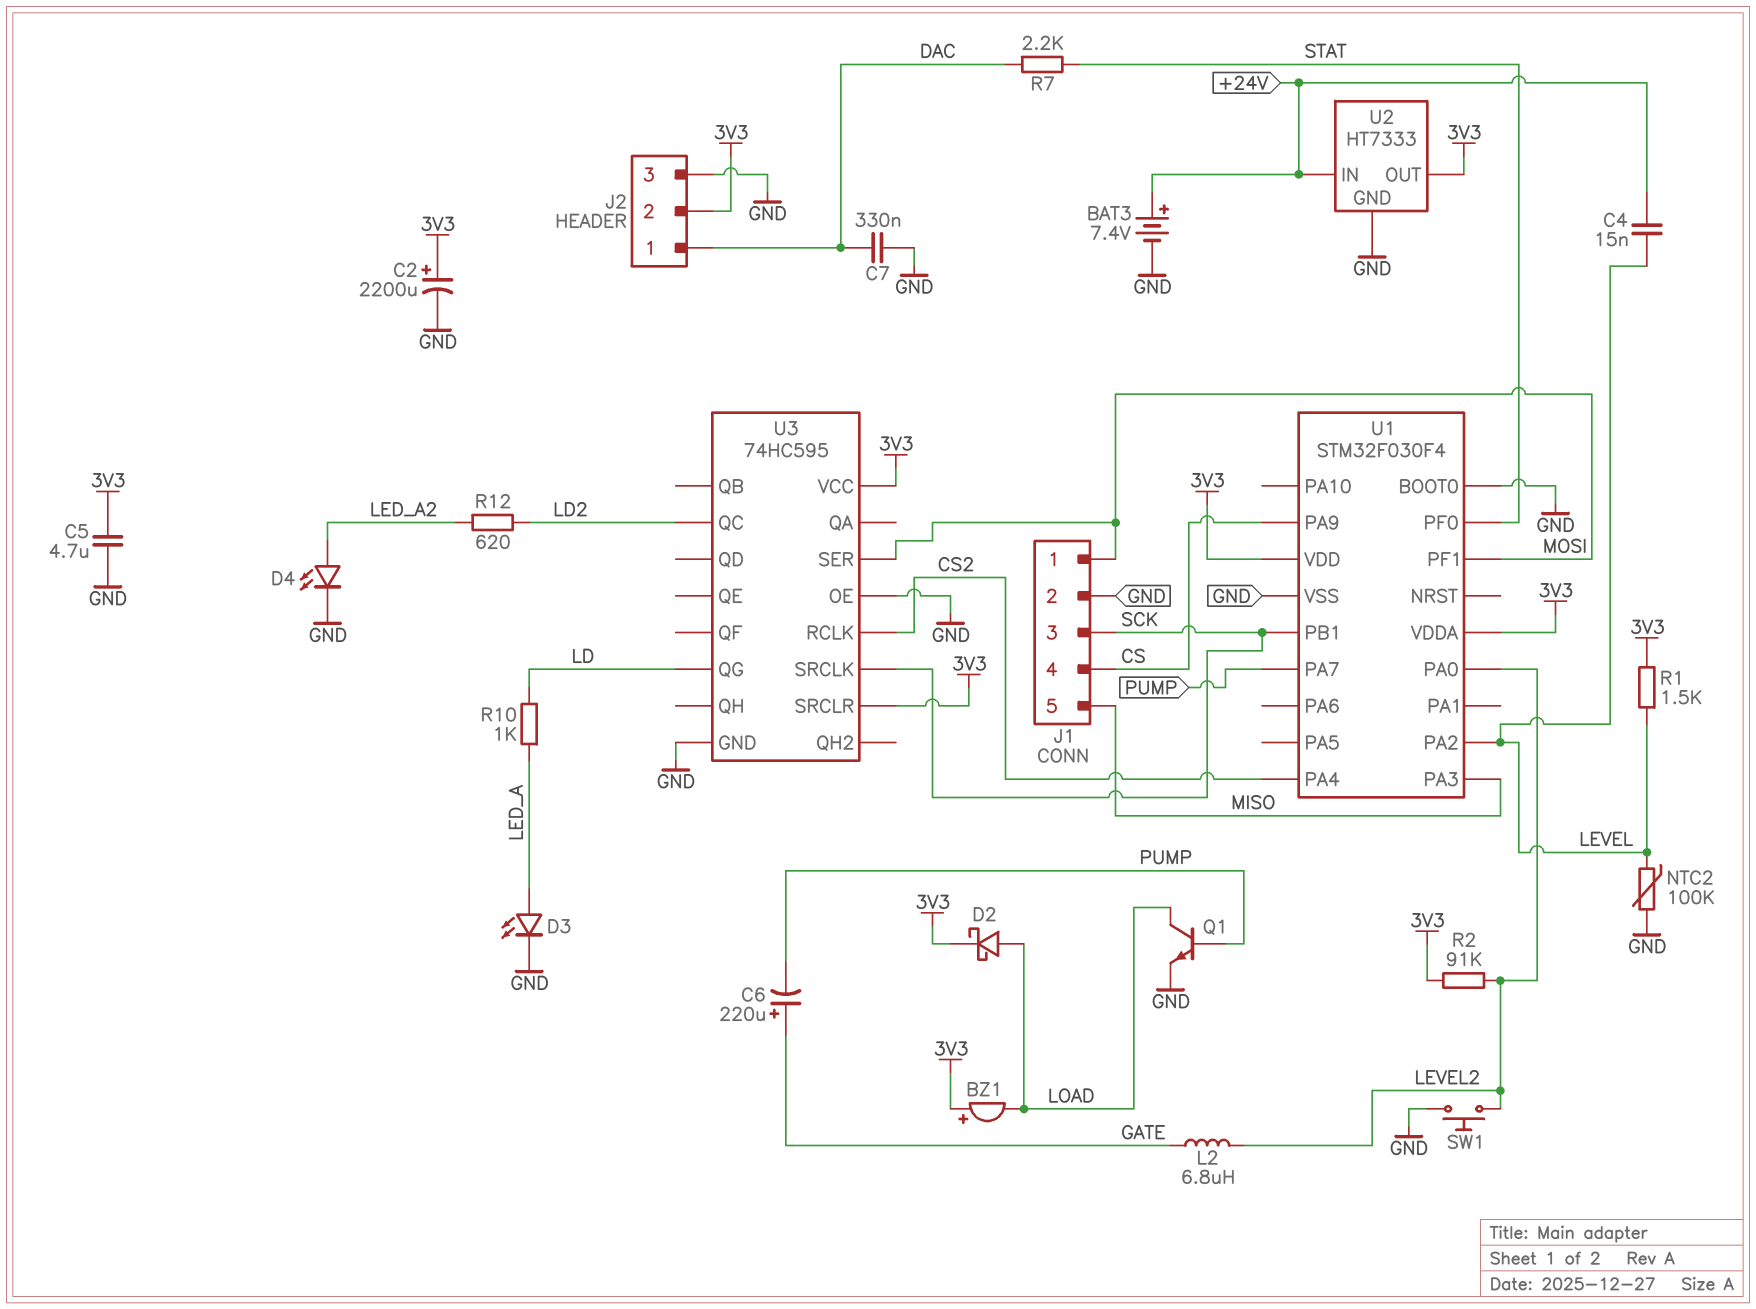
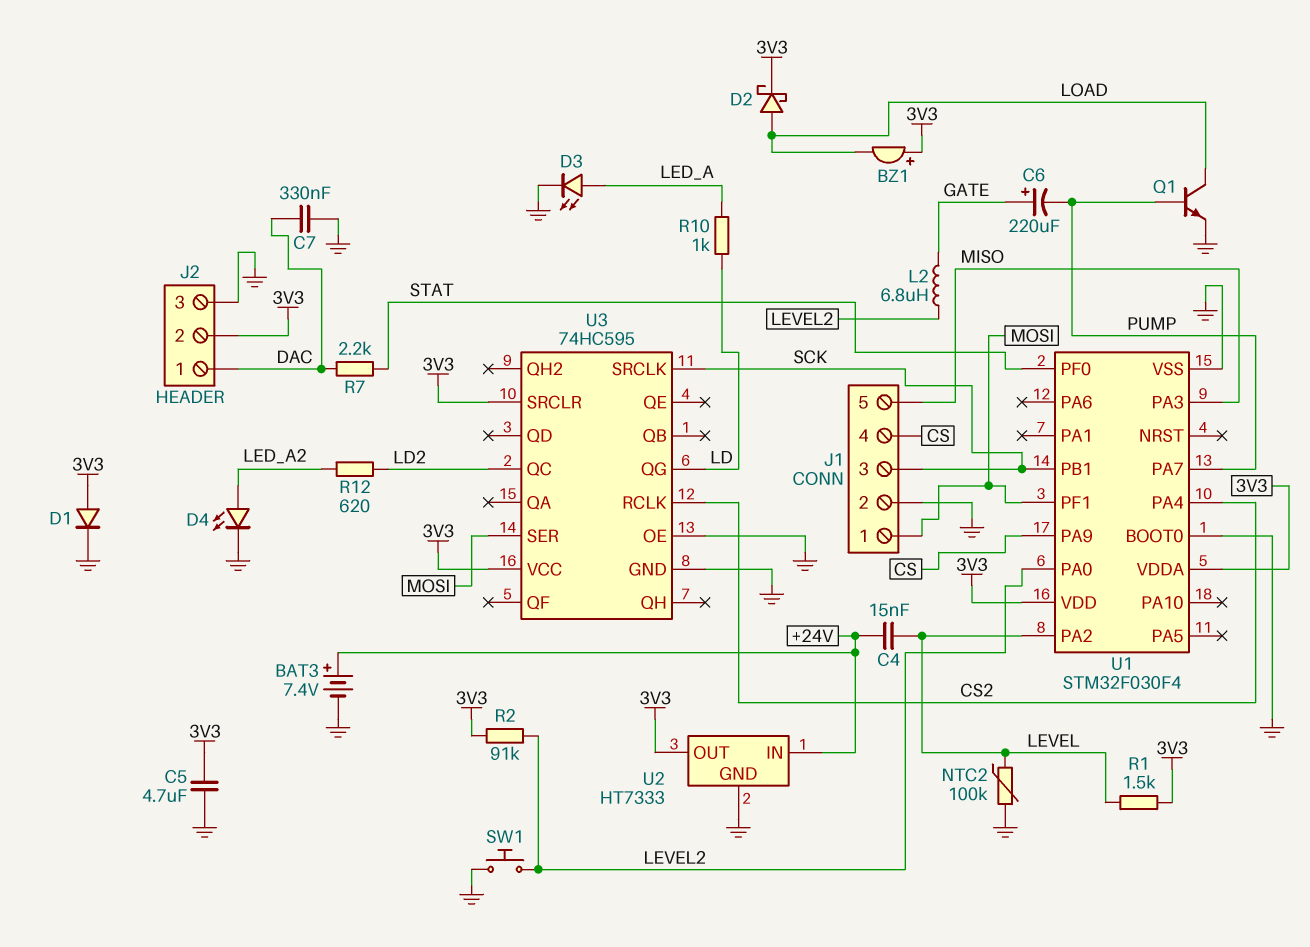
C2: 2200uF (plus 3V3, minus GND) -> none
D1: none -> diode (A 3V3, K GND)

